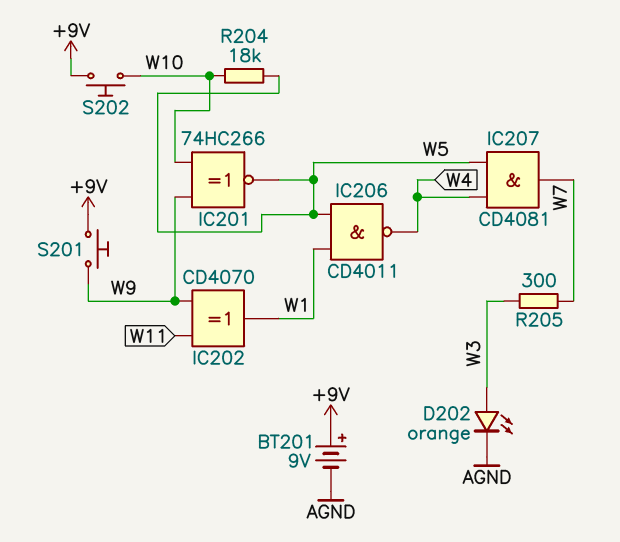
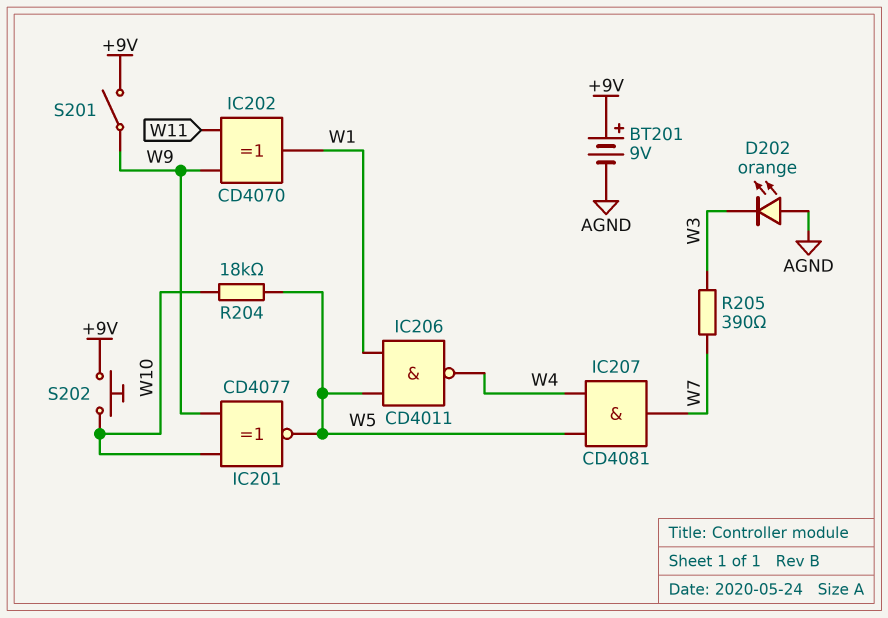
D202: LED orange (A W3, K AGND) -> LED orange (A AGND, K W3)
IC201: XNOR 74HC266 (in W9, in W10, out W5) -> XNOR CD4077 (in W9, in W10, out W5)
R205: 300 (W3, W7) -> 390 (W3, W7)
S201: button (+9V, W9) -> switch (+9V, W9)

